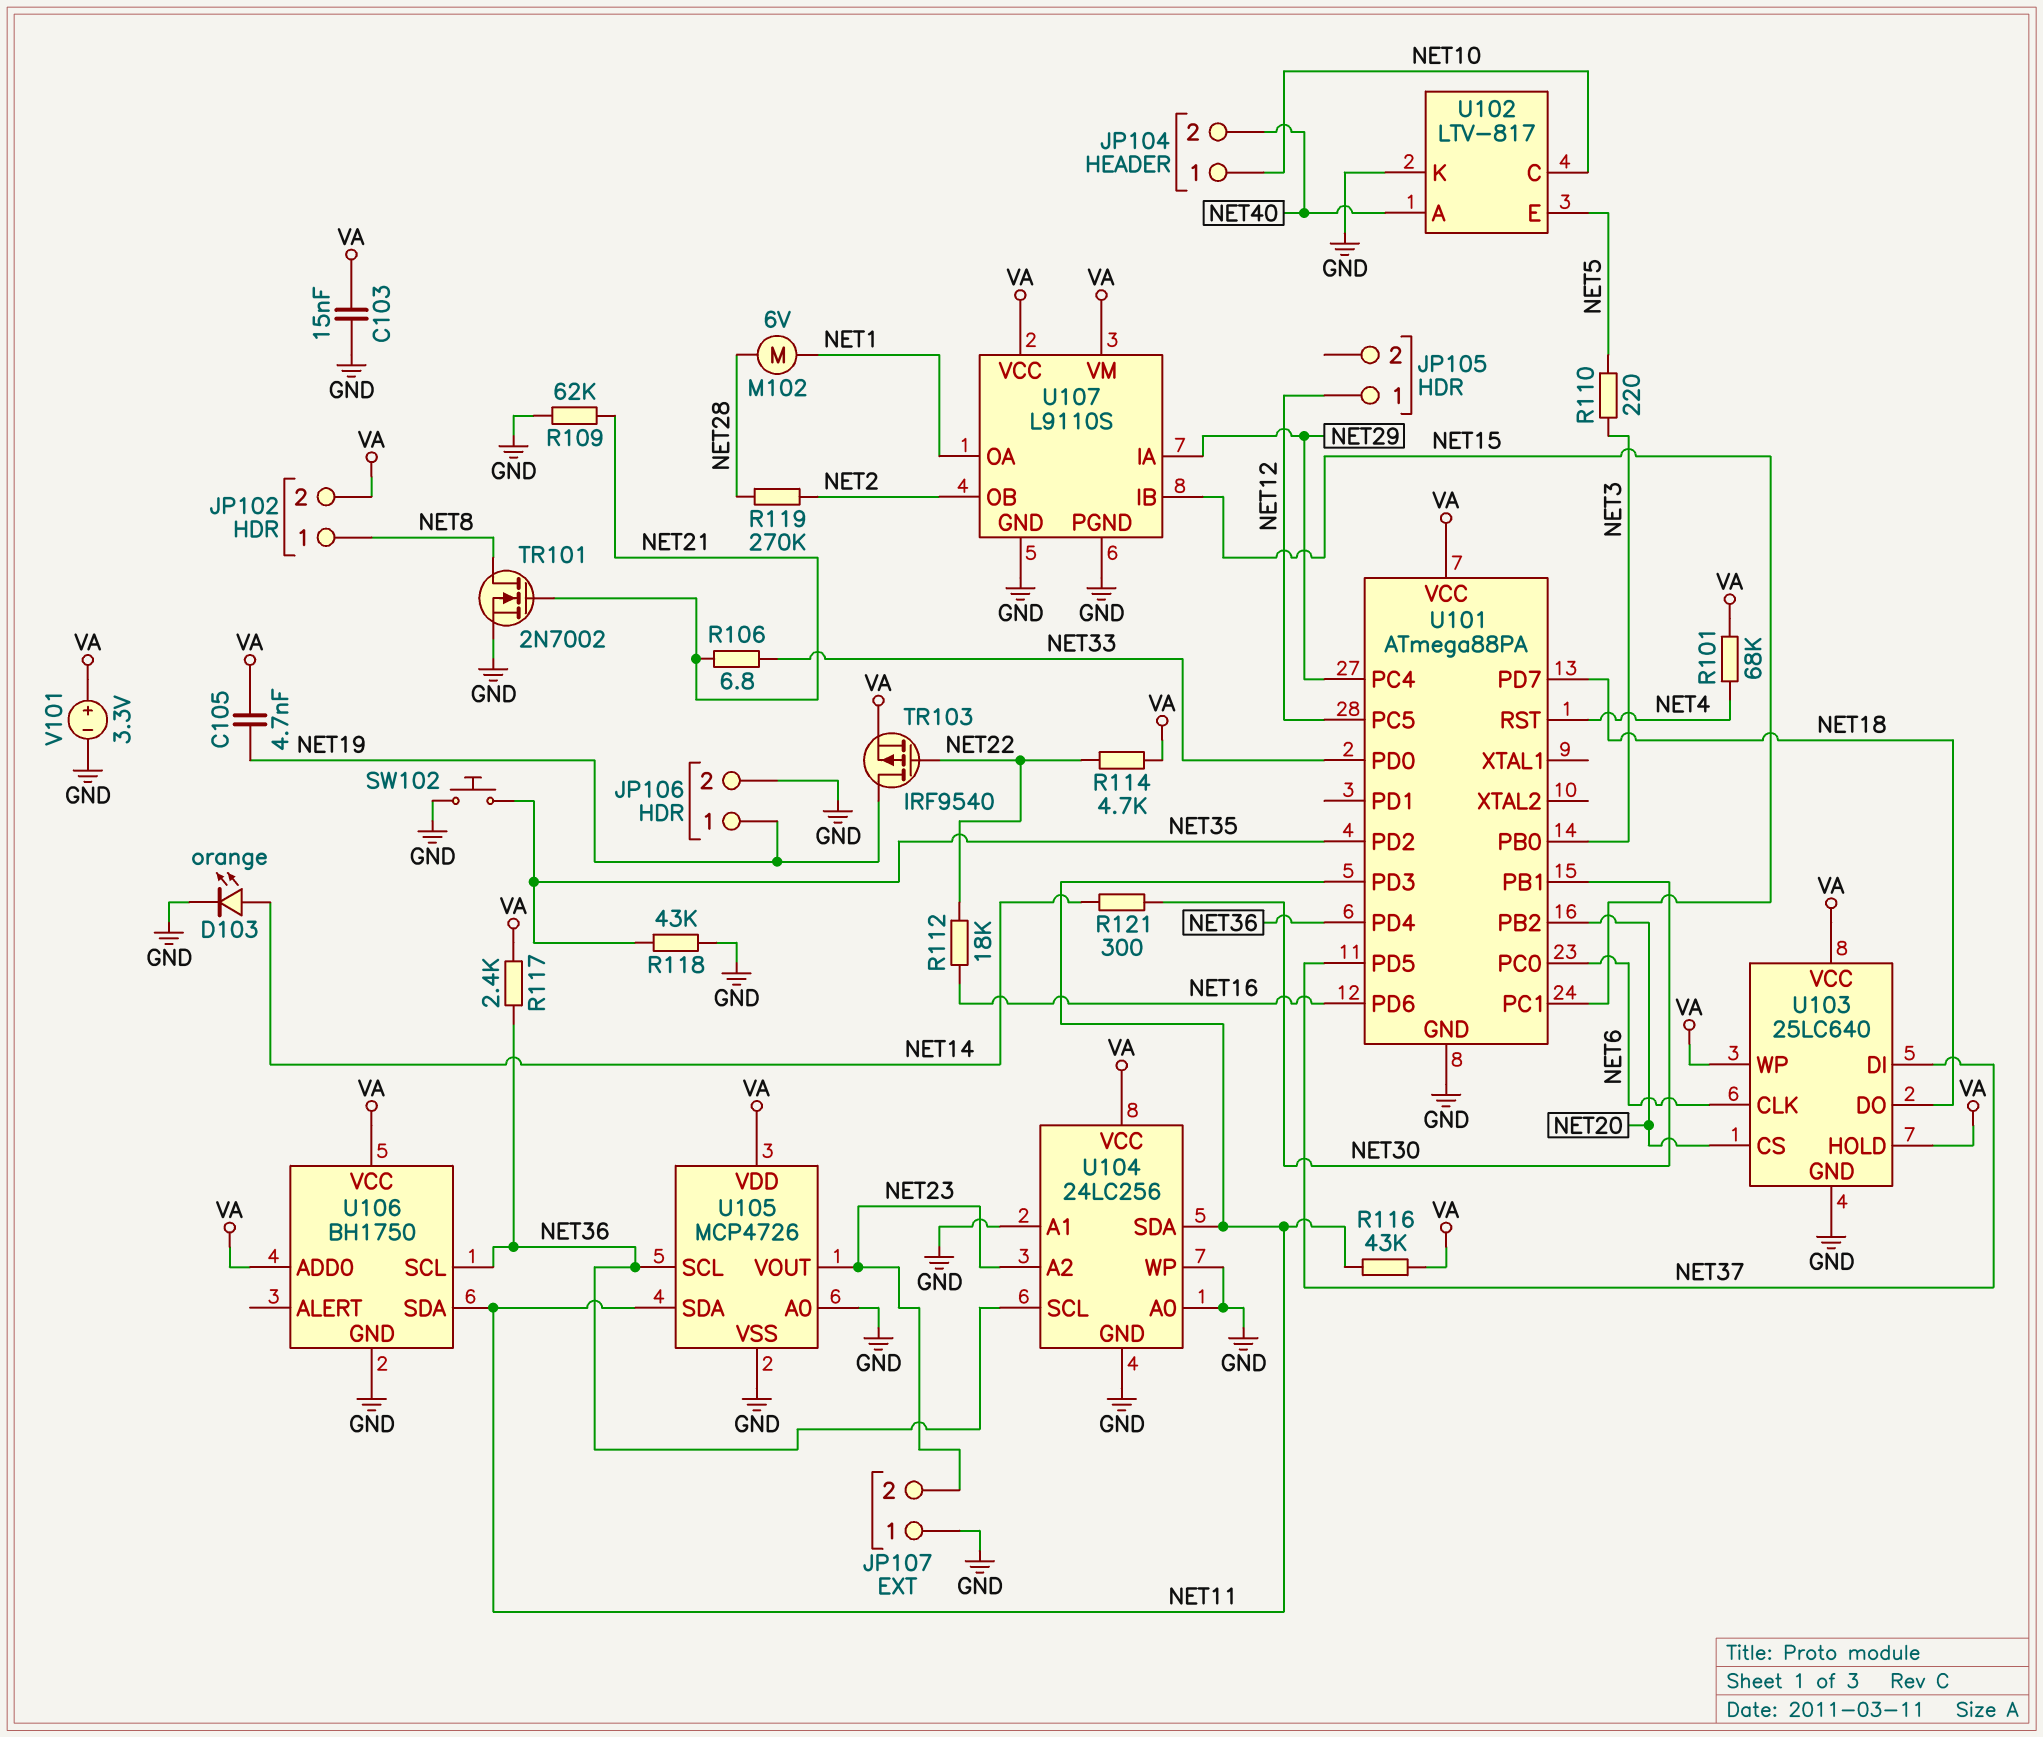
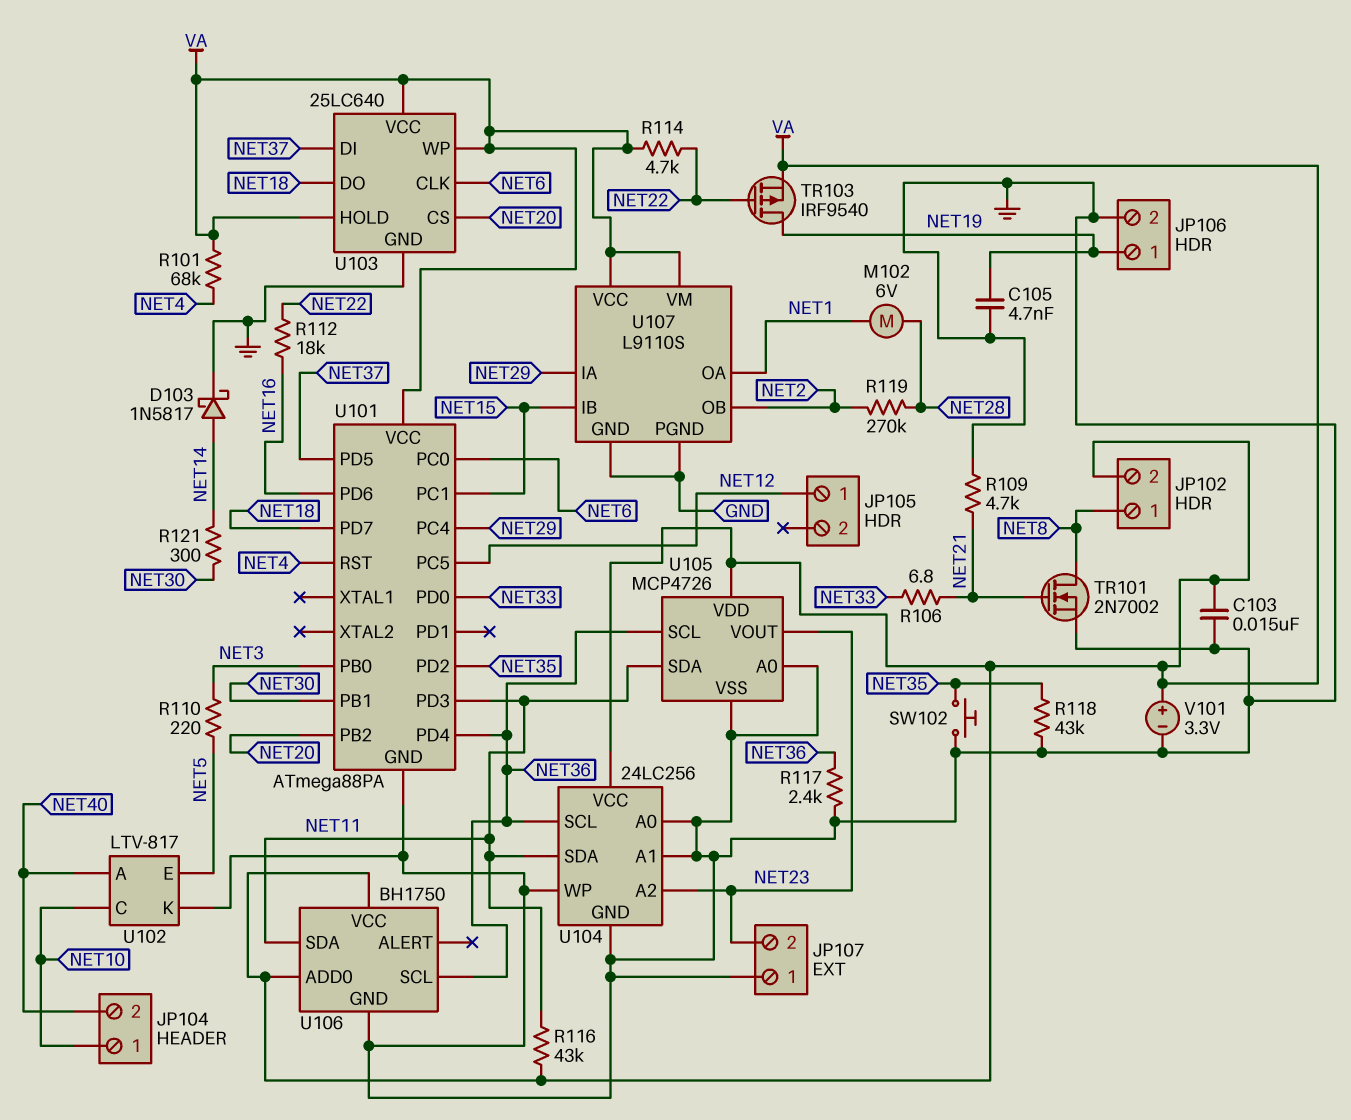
C105: 4.7nF (NET19, VA) -> 4.7nF (GND, NET19)
D103: LED orange (A NET14, K GND) -> schottky 1N5817 (A NET14, K GND)
R109: 62k (GND, NET21) -> 4.7k (GND, NET21)
R117: 2.4k (NET36, VA) -> 2.4k (GND, NET36)

